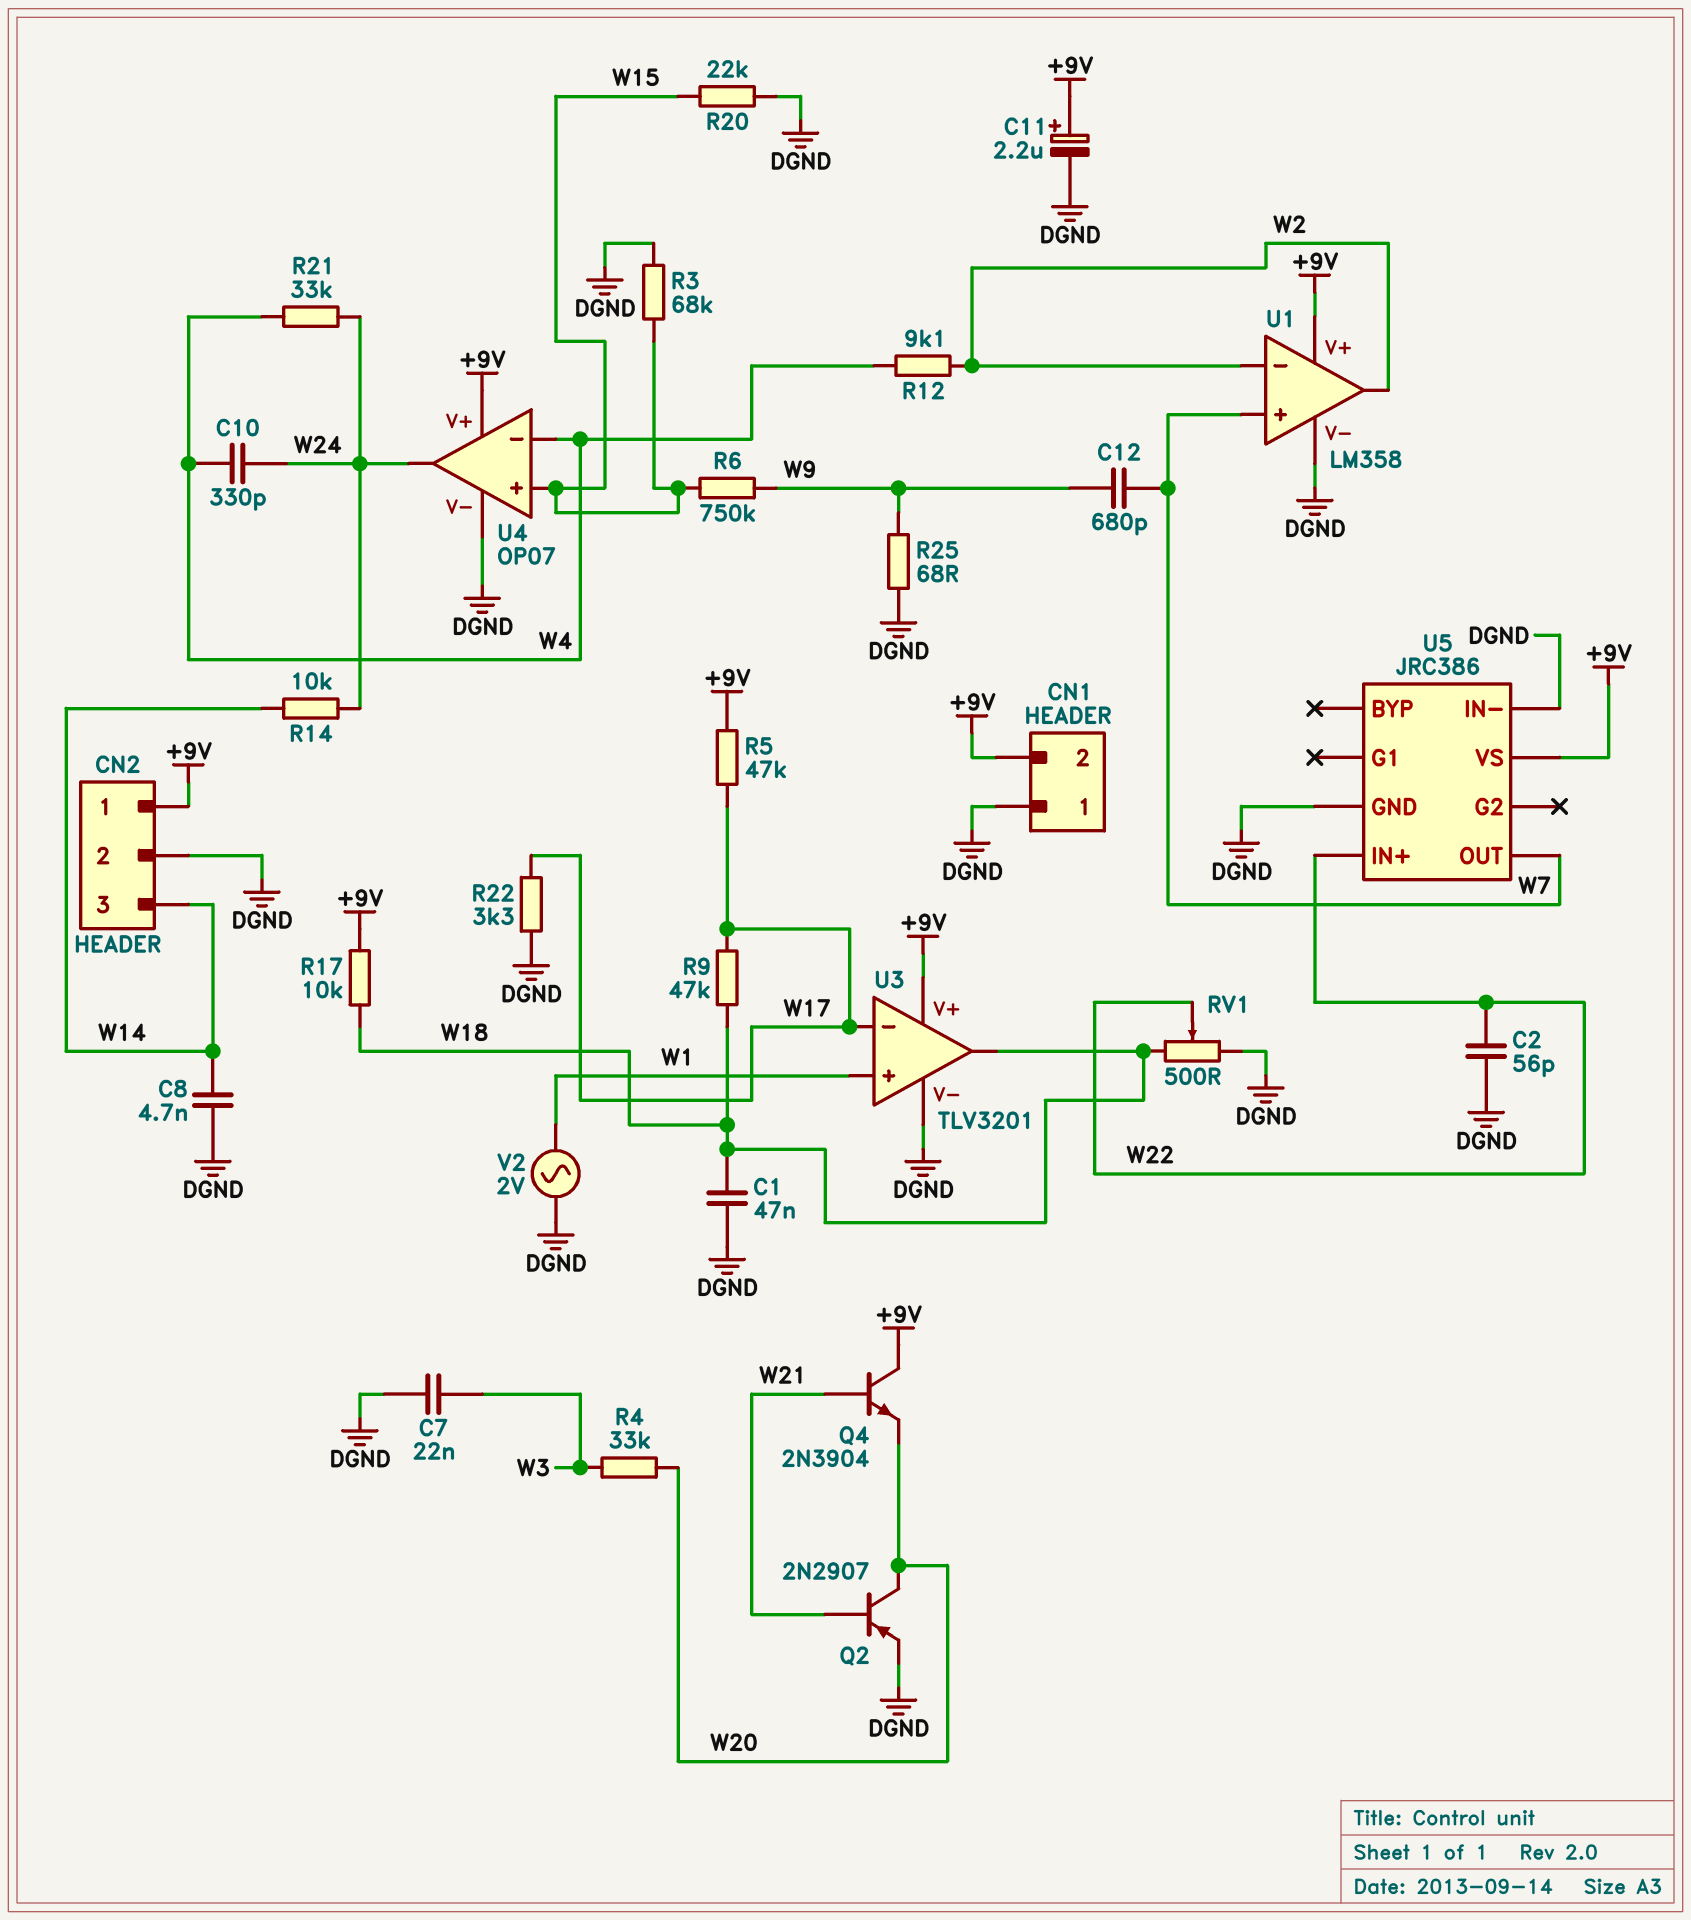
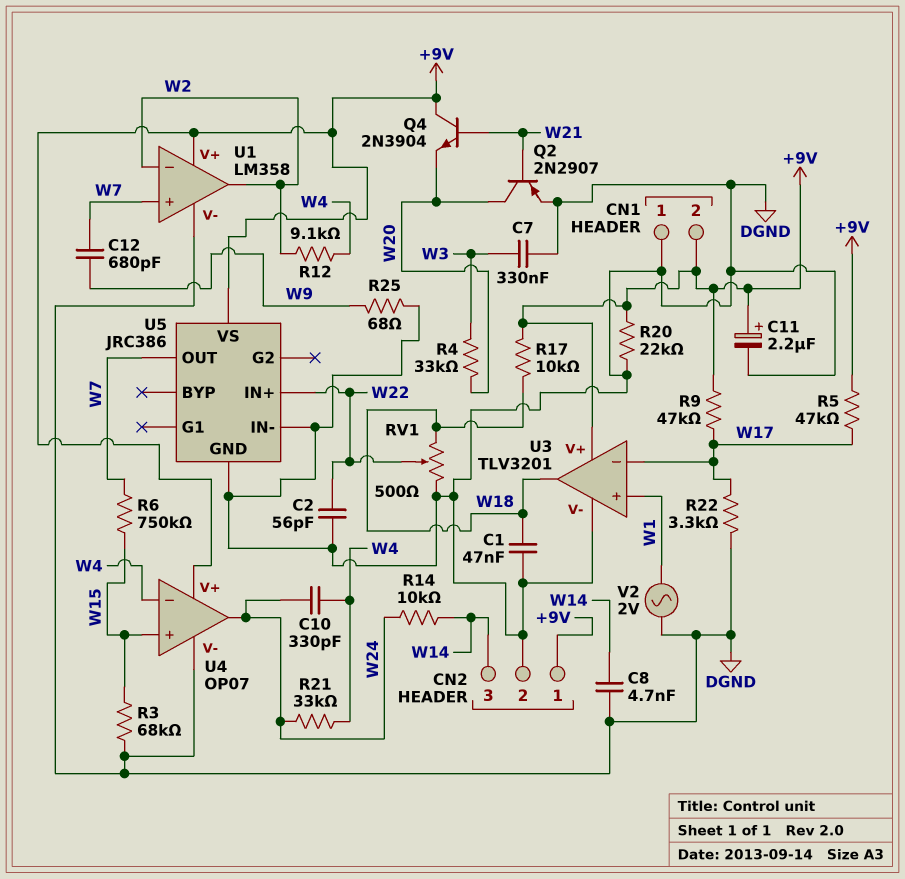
C7: 22nF (DGND, W3) -> 330nF (DGND, W3)
R6: 750k (W9, W15) -> 750k (W7, W15)
R9: 47k (W17, W18) -> 47k (+9V, W17)
R20: 22k (DGND, W15) -> 22k (+9V, DGND)

